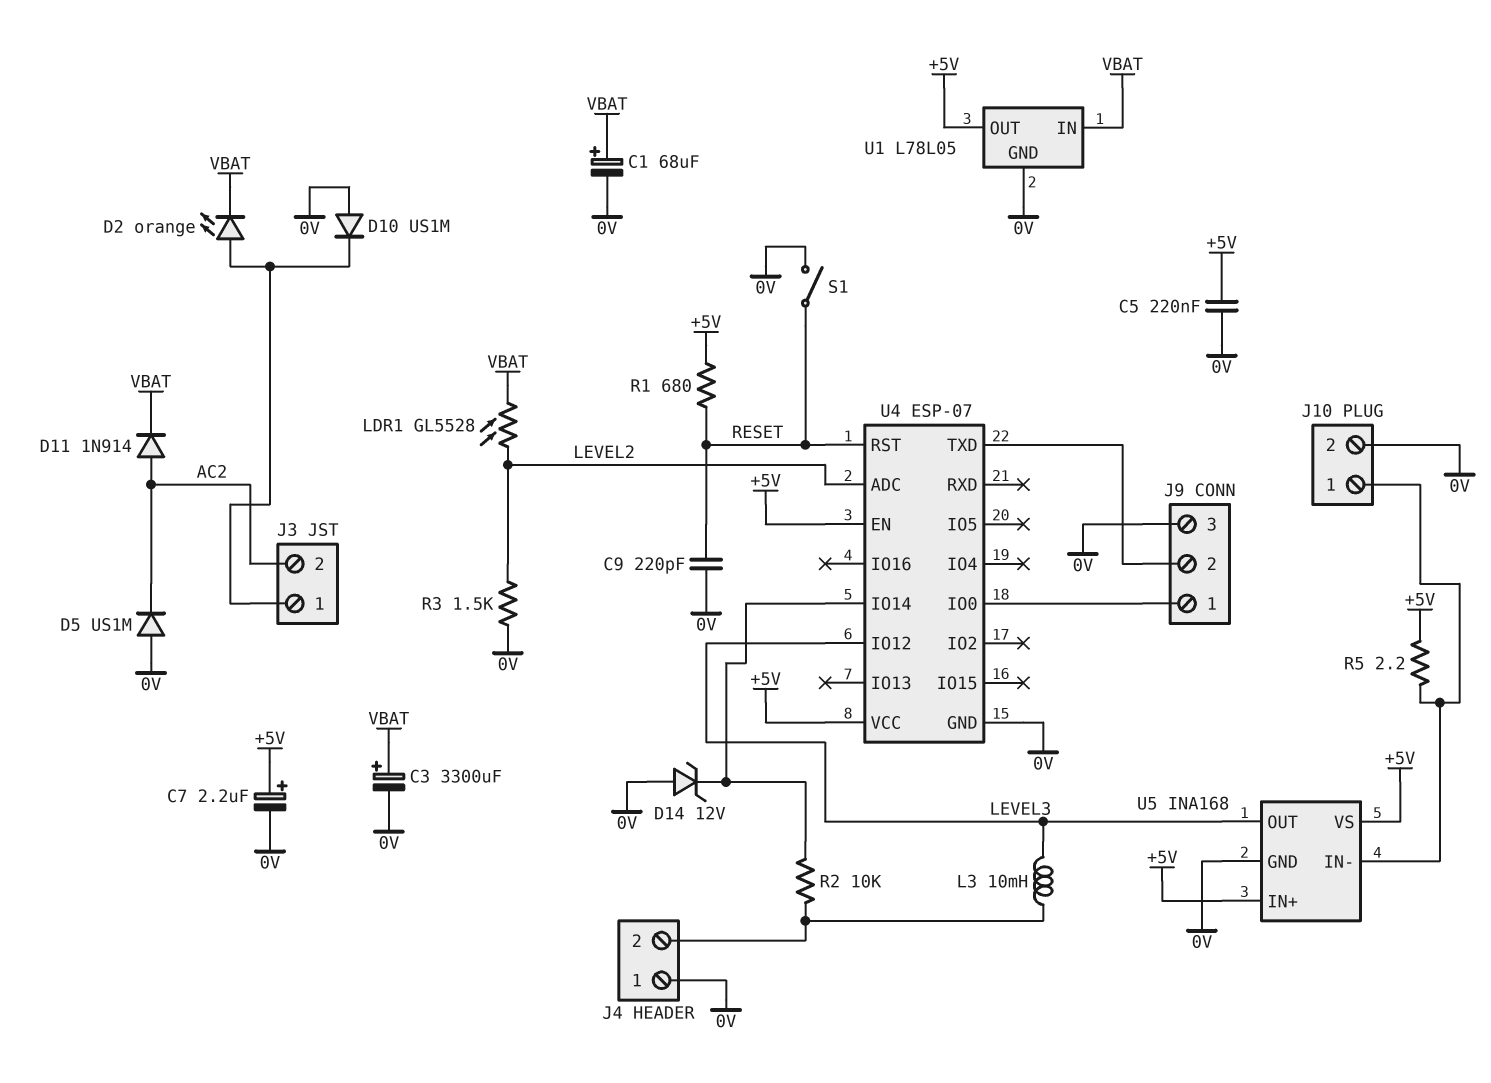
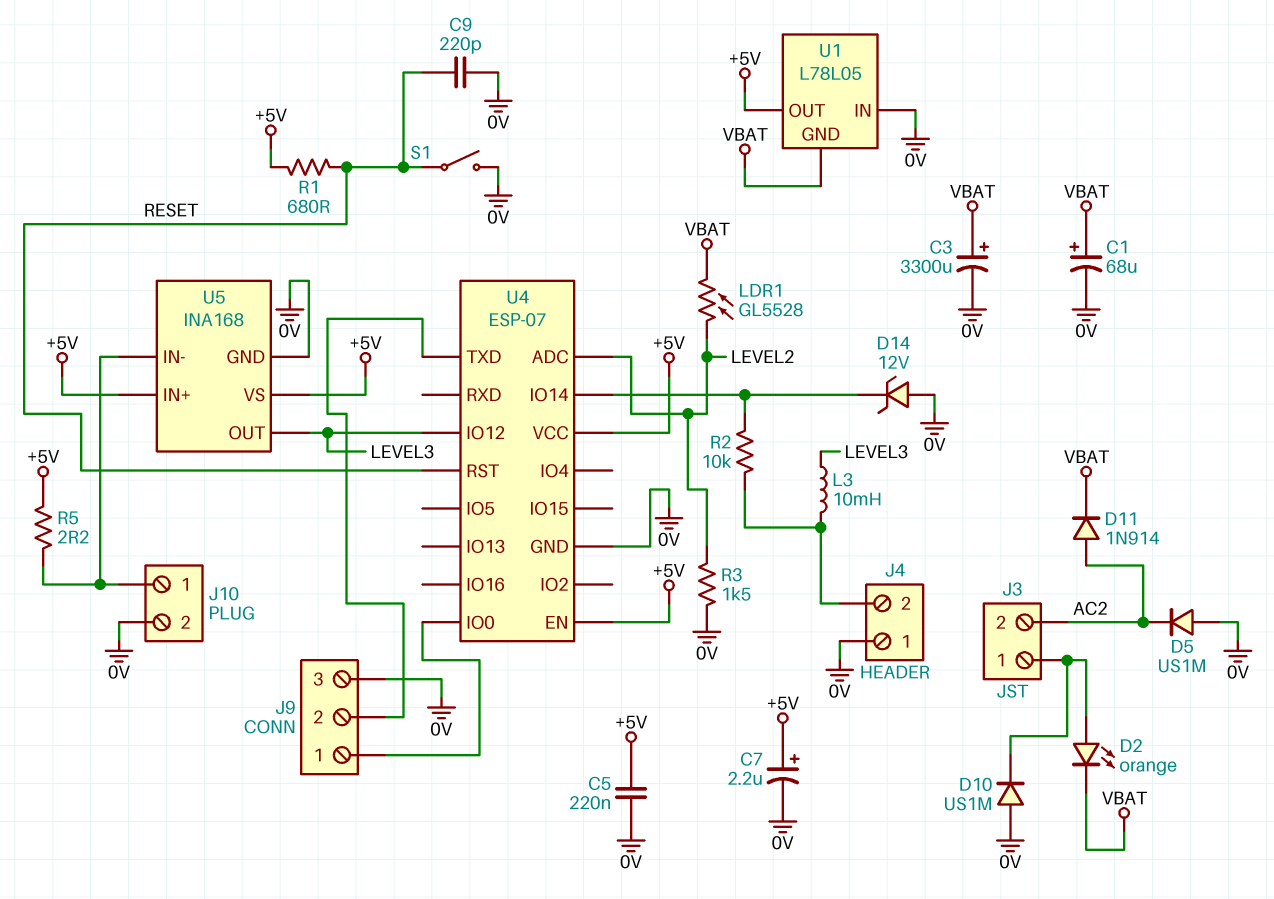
U1 pin GND: 0V -> VBAT
U1 pin IN: VBAT -> 0V

